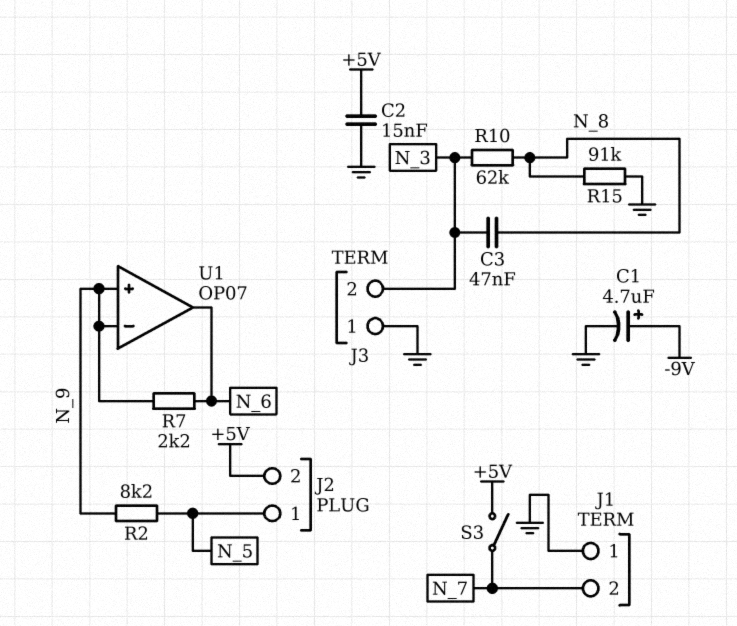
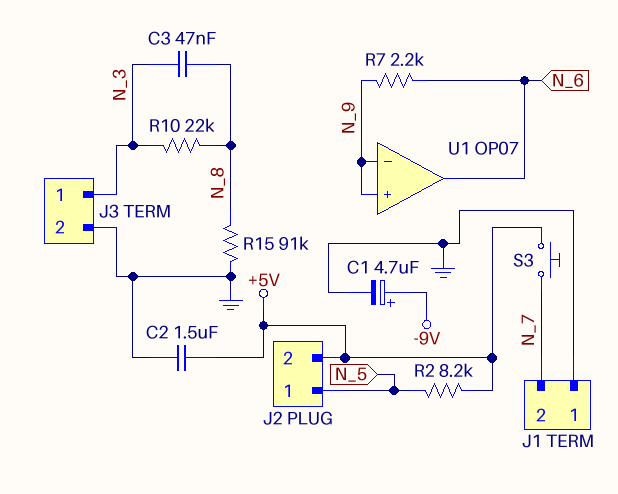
C2: 15nF (+5V, GND) -> 1.5uF (+5V, GND)
J3 pin 1: GND -> N_3
J3 pin 2: N_3 -> GND
R2: 8.2k (N_5, N_9) -> 8.2k (+5V, N_5)
R10: 62k (N_3, N_8) -> 22k (N_3, N_8)
S3: switch (+5V, N_7) -> button (+5V, N_7)

